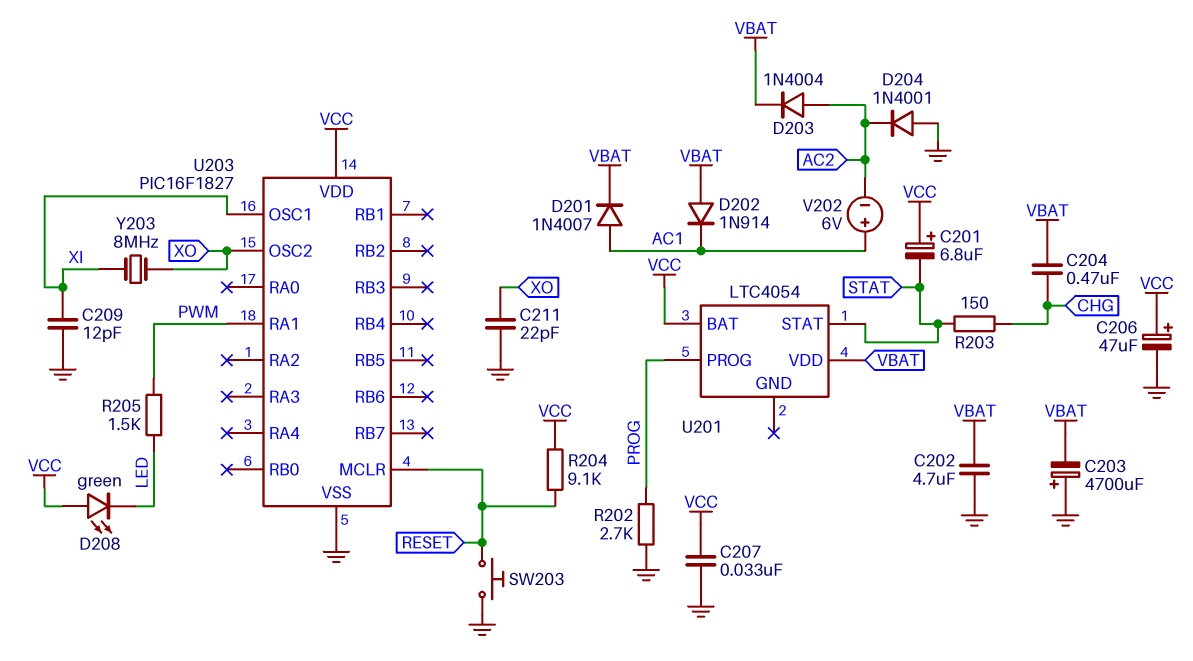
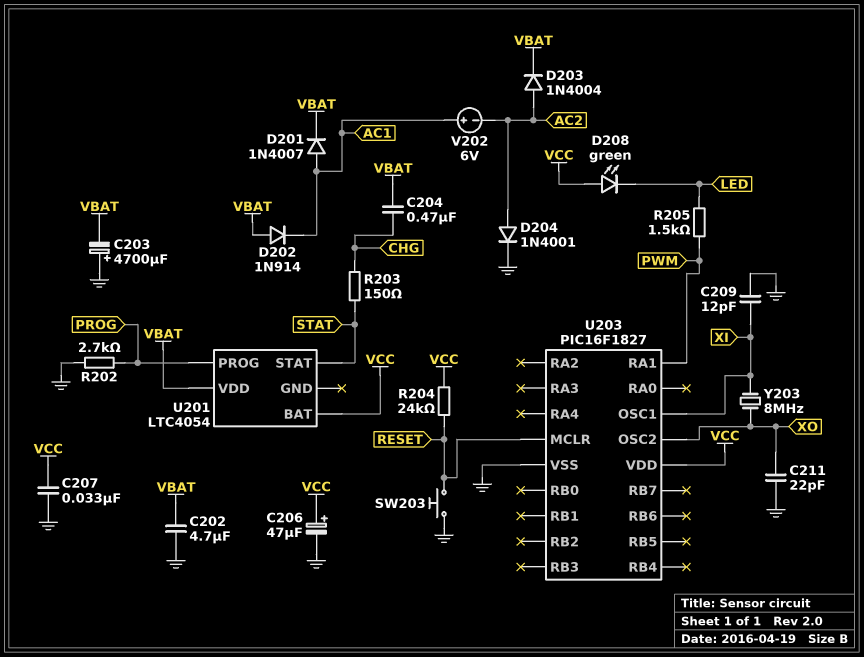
C201: 6.8uF (plus VCC, minus STAT) -> none
D204: diode 1N4001 (A GND, K AC2) -> diode 1N4001 (A AC2, K GND)
R204: 9.1k (RESET, VCC) -> 24k (RESET, VCC)

